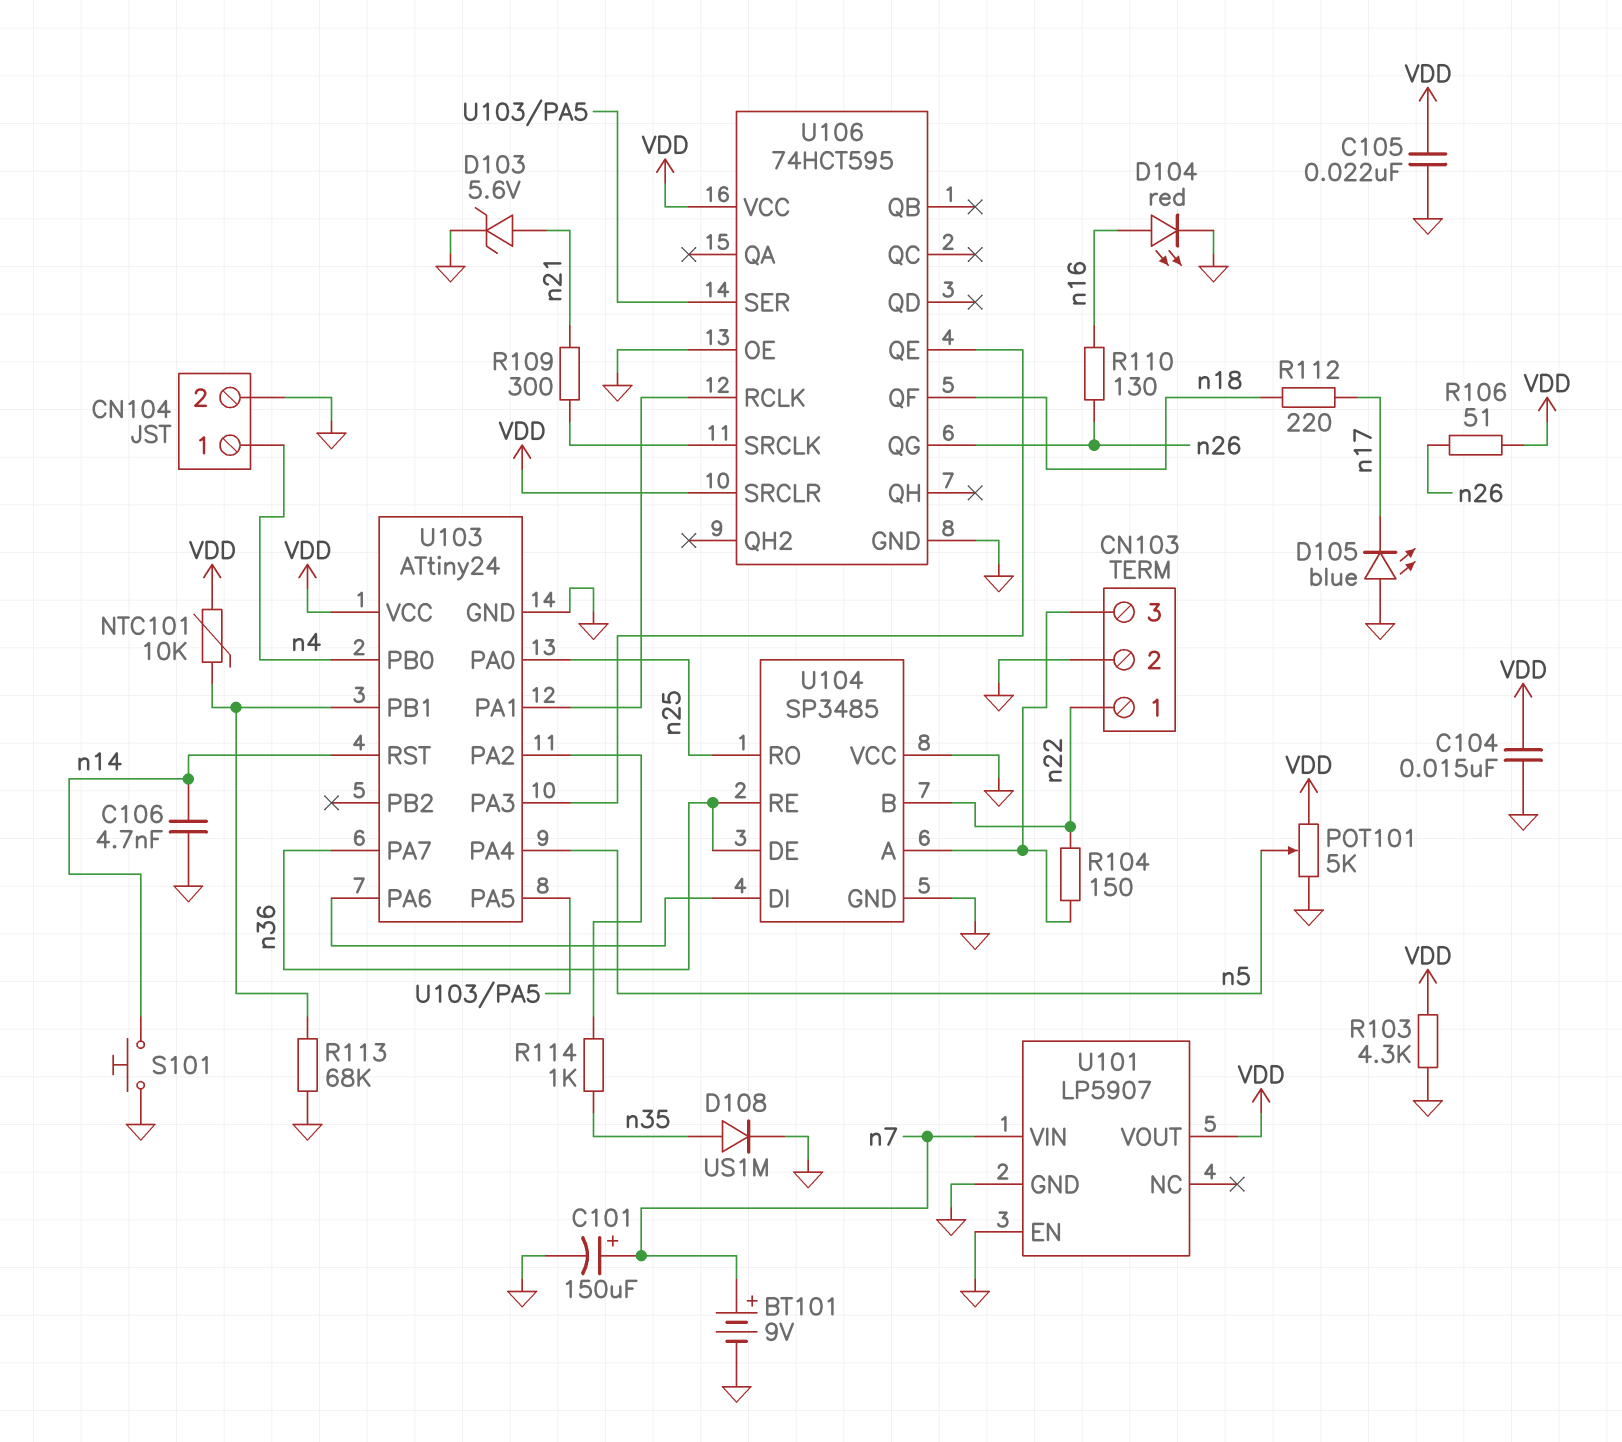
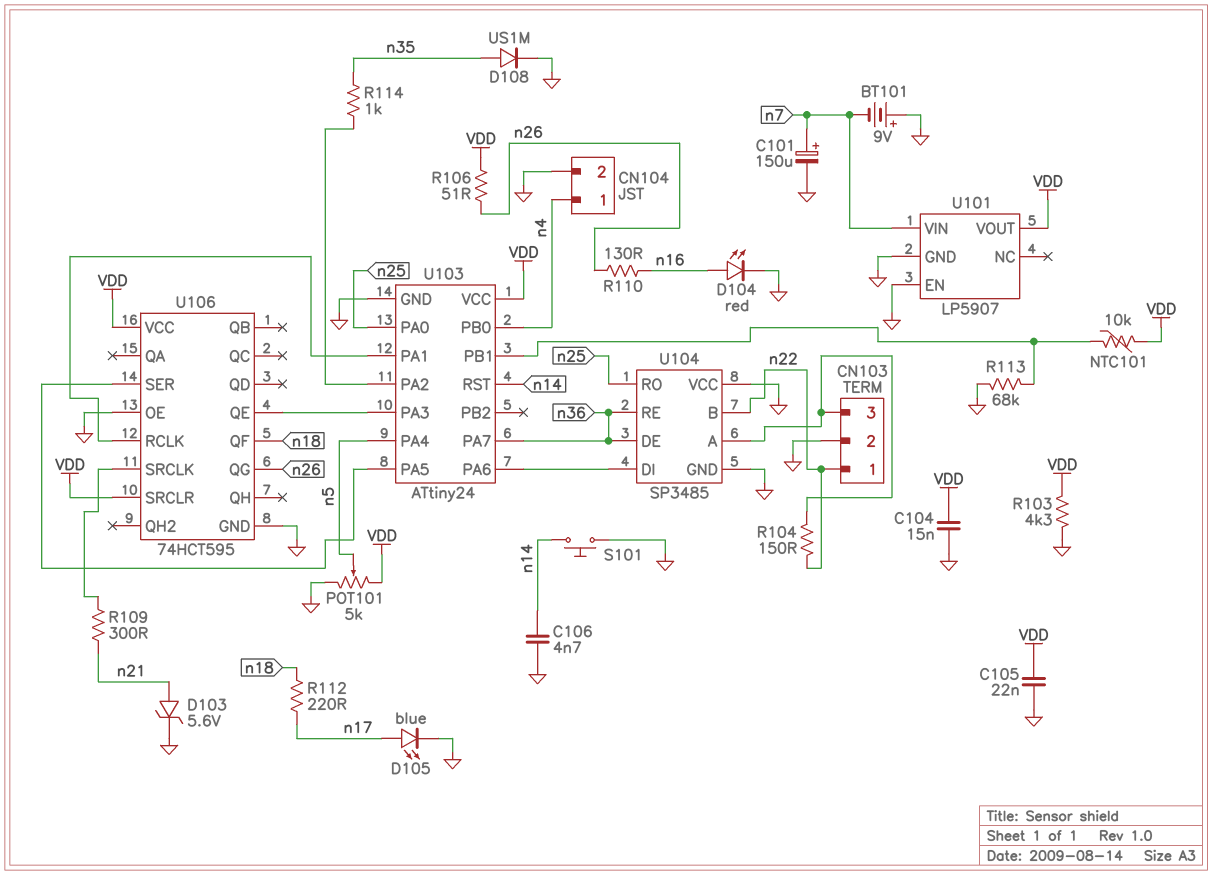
BT101: 9V (plus n7, minus GND) -> 9V (plus GND, minus n7)
D105: LED blue (A GND, K n17) -> LED blue (A n17, K GND)

